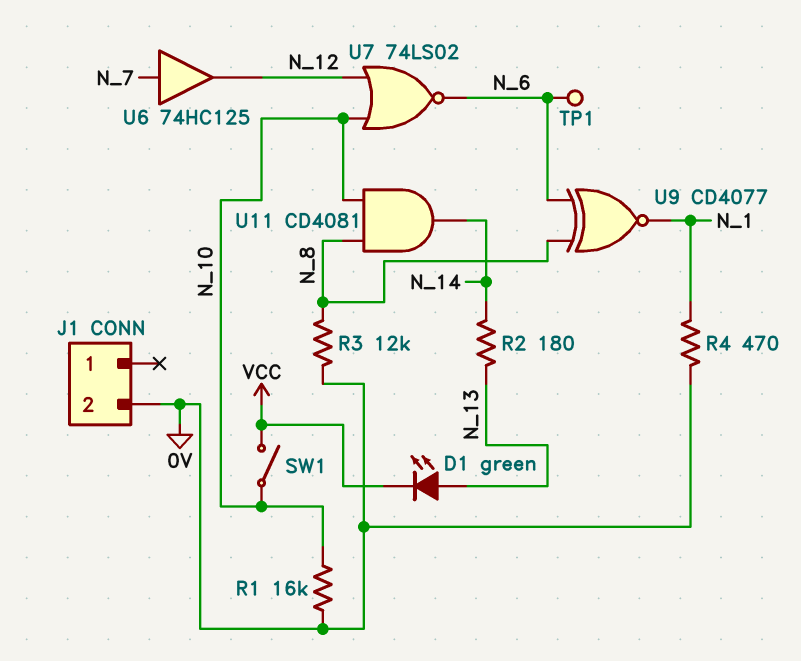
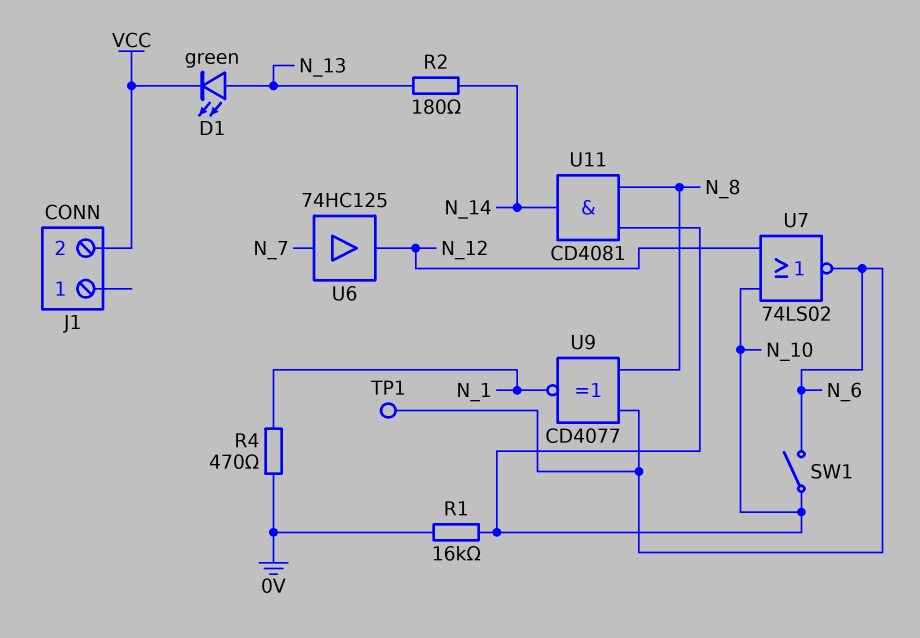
J1 pin 2: 0V -> VCC
R3: 12k (0V, N_8) -> none
SW1: switch (N_10, VCC) -> switch (N_6, N_10)

